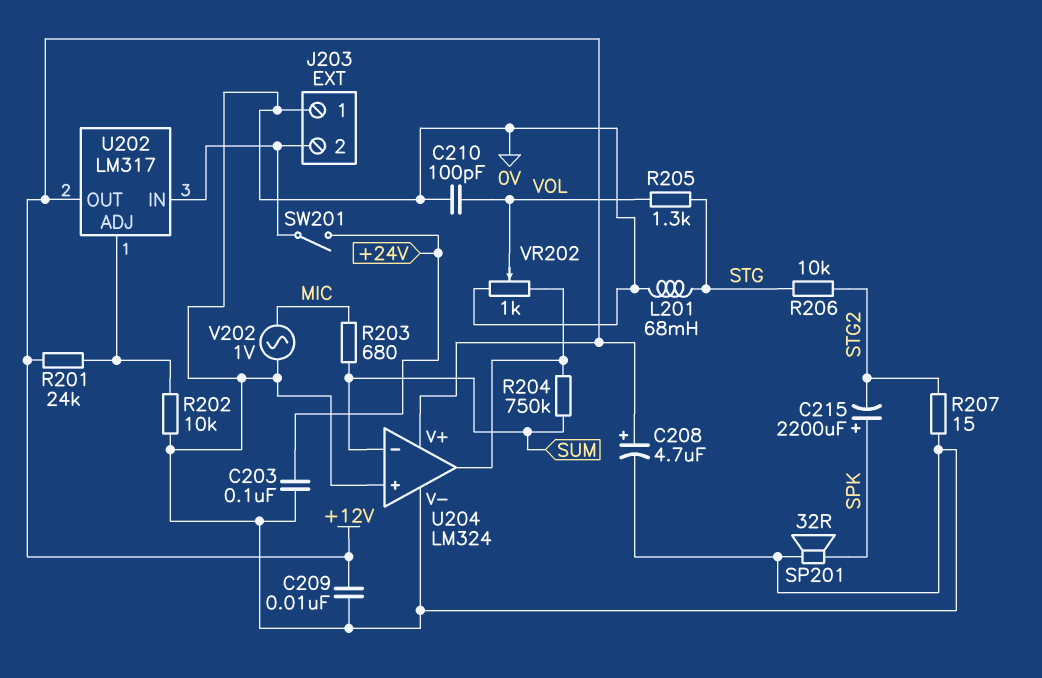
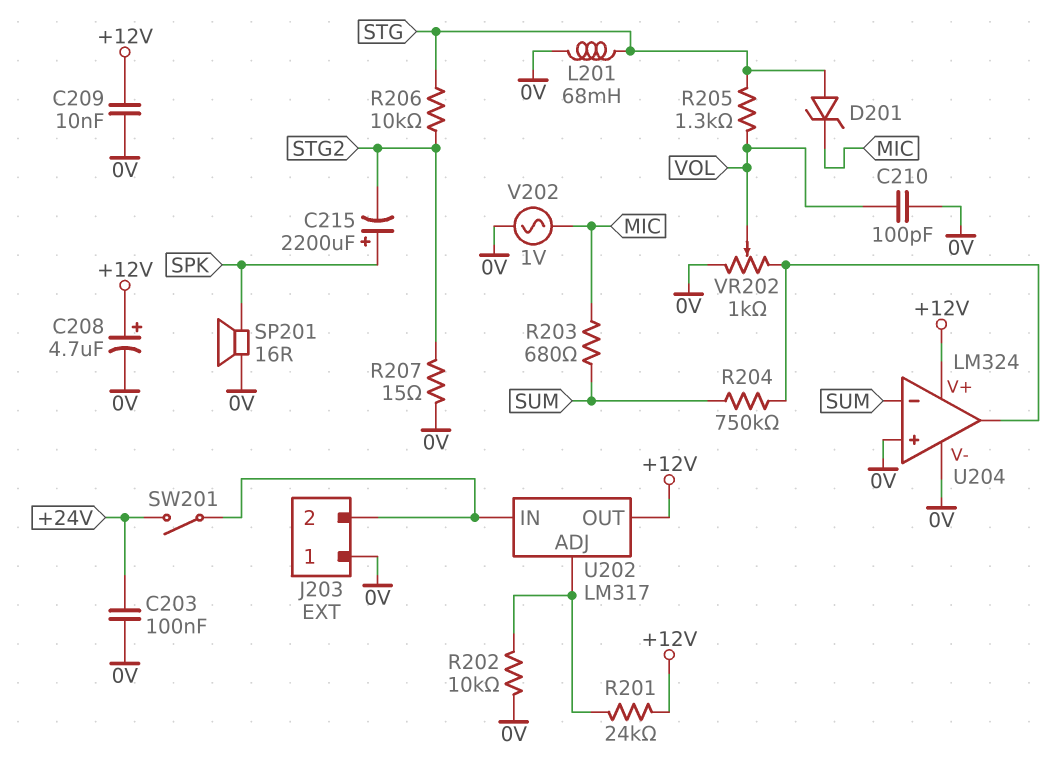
D201: none -> zener (A STG, K MIC)
SP201: speaker 32R (0V, SPK) -> speaker 16R (0V, SPK)

